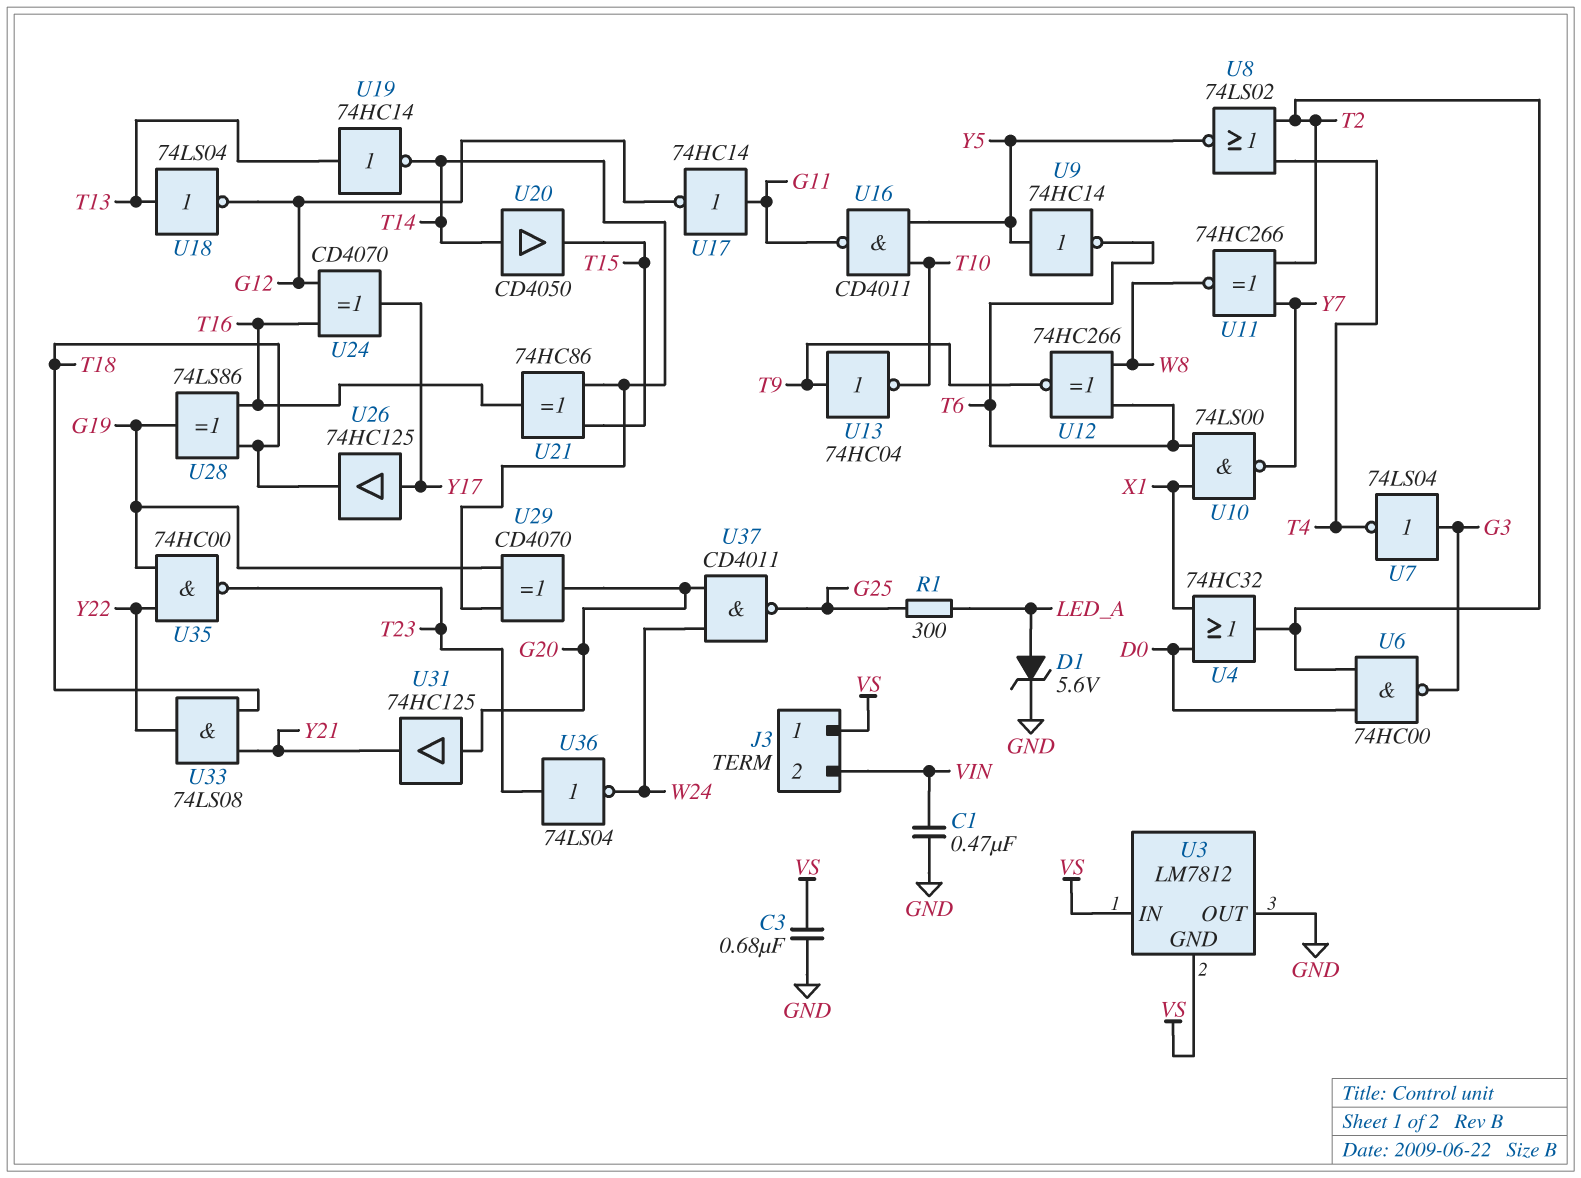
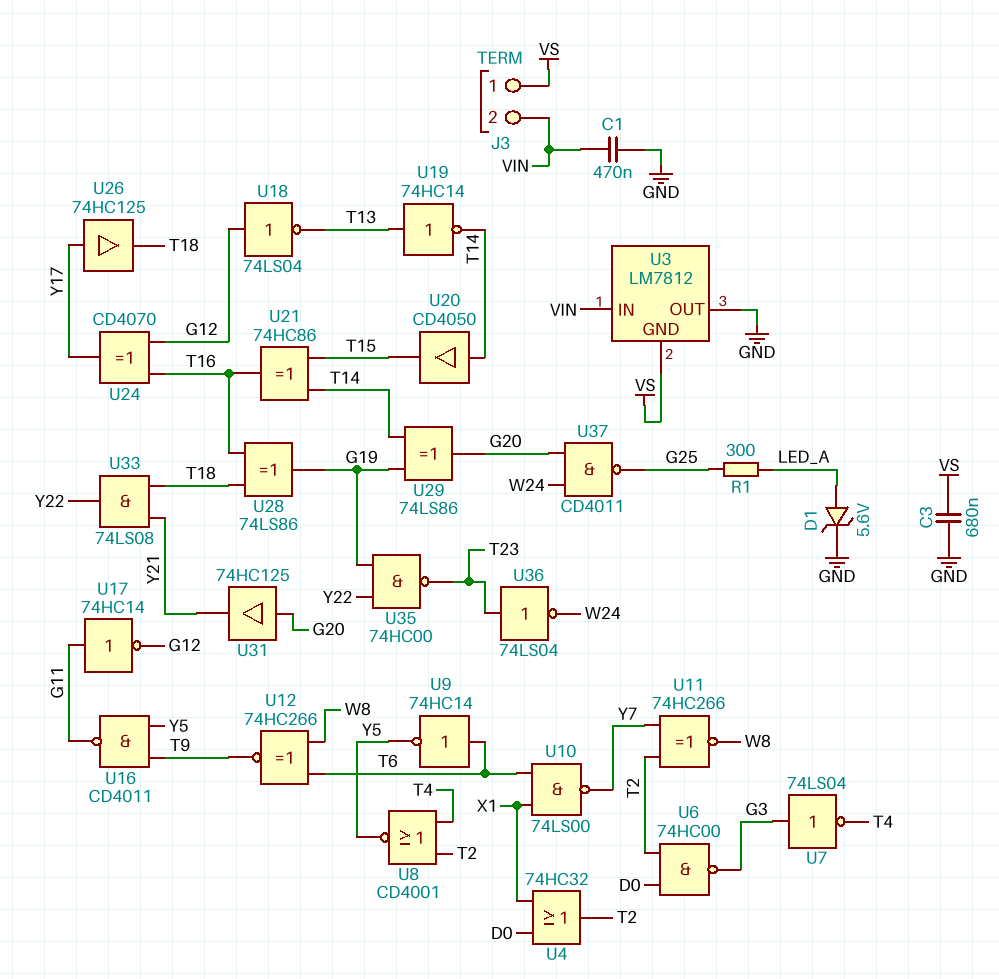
U3 pin IN: VS -> VIN
U8: NOR 74LS02 (in T2, in T4, out Y5) -> NOR CD4001 (in T2, in T4, out Y5)
U9: NOT 74HC14 (in Y5, out T6) -> NOT 74HC14 (in T6, out Y5)
U13: NOT 74HC04 (in T9, out T10) -> none
U16: NAND CD4011 (in T10, in Y5, out G11) -> NAND CD4011 (in T9, in Y5, out G11)
U18: NOT 74LS04 (in T13, out G12) -> NOT 74LS04 (in G12, out T13)
U29: XOR CD4070 (in G19, in T14, out G20) -> XOR 74LS86 (in G19, in T14, out G20)

